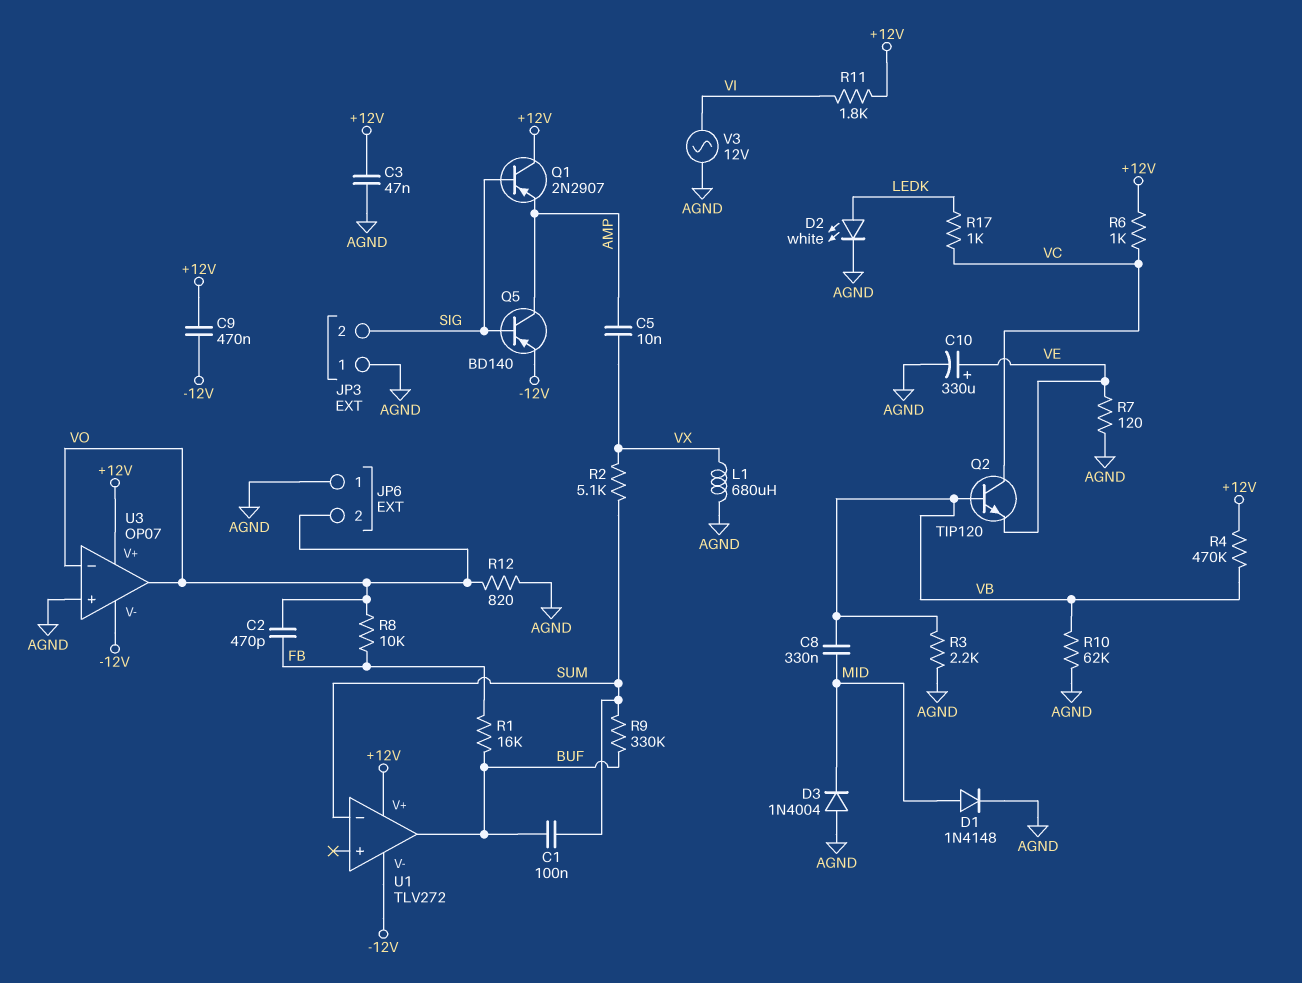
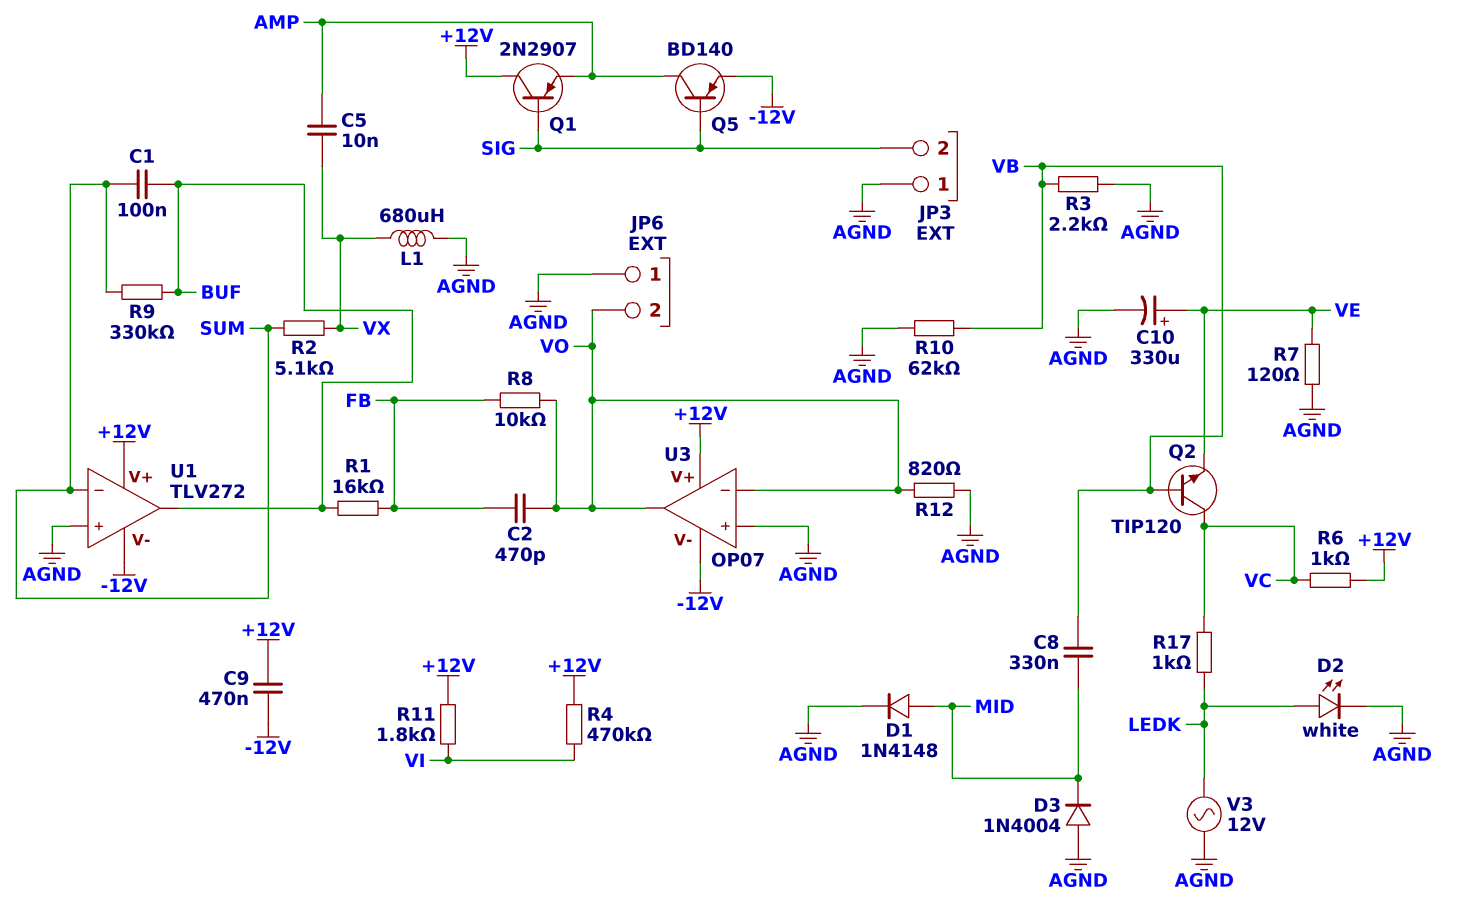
C3: 47nF (+12V, AGND) -> none
R4: 470k (+12V, VB) -> 470k (+12V, VI)
U1 pin in+: none -> AGND
V3: AC 12V (AGND, VI) -> AC 12V (AGND, LEDK)

